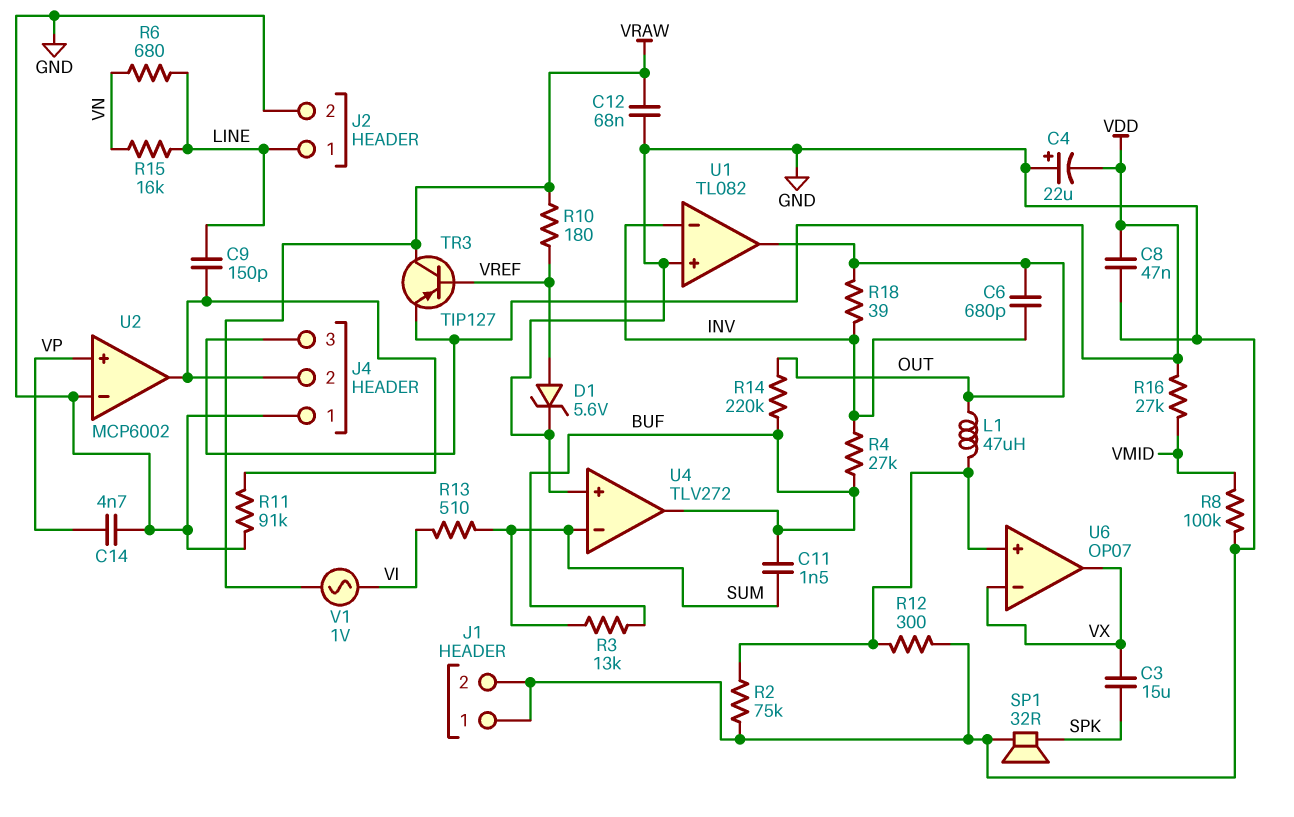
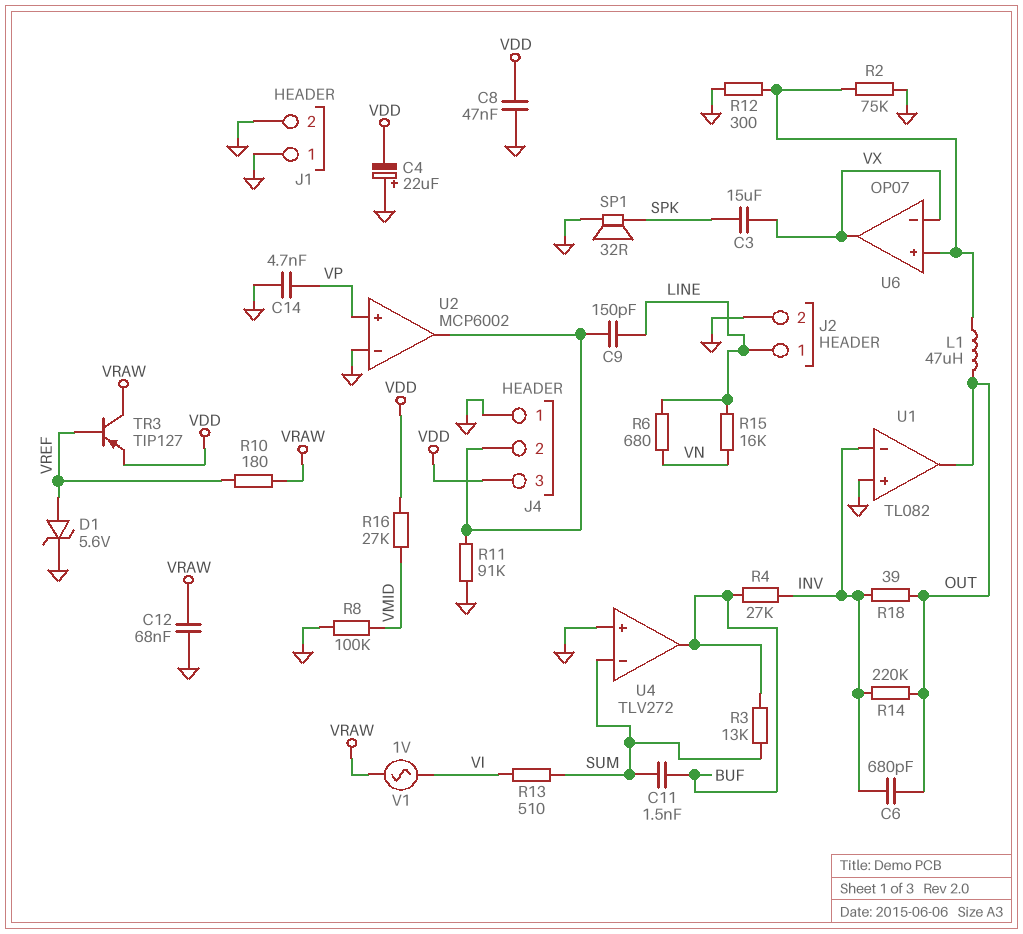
R14: 220k (BUF, OUT) -> 220k (INV, OUT)

